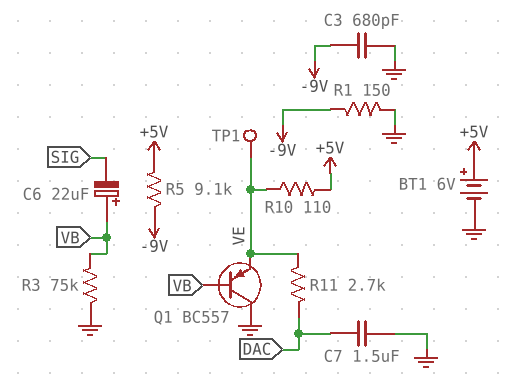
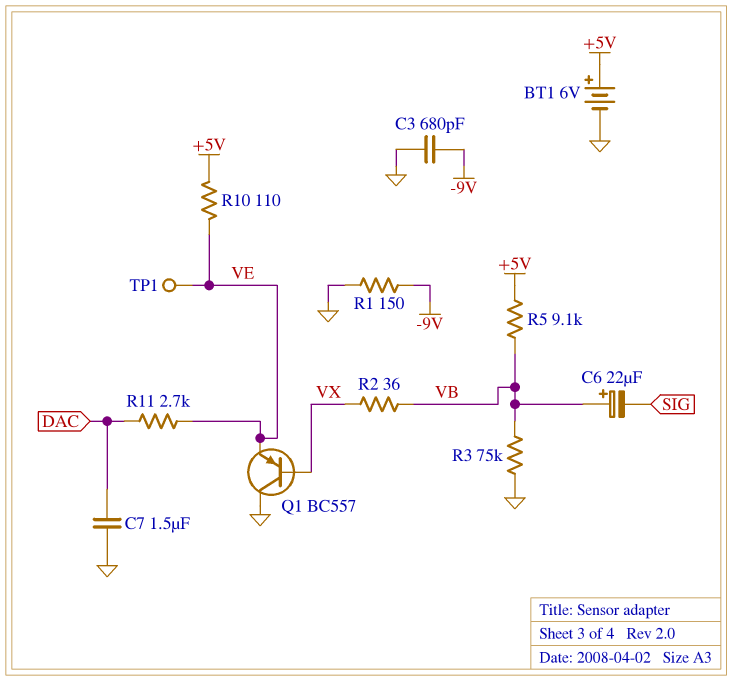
Q1: PNP BC557 (B VB, C GND, E VE) -> PNP BC557 (B VX, C GND, E VE)
R2: none -> 36 (VB, VX)
R5: 9.1k (+5V, -9V) -> 9.1k (+5V, VB)

